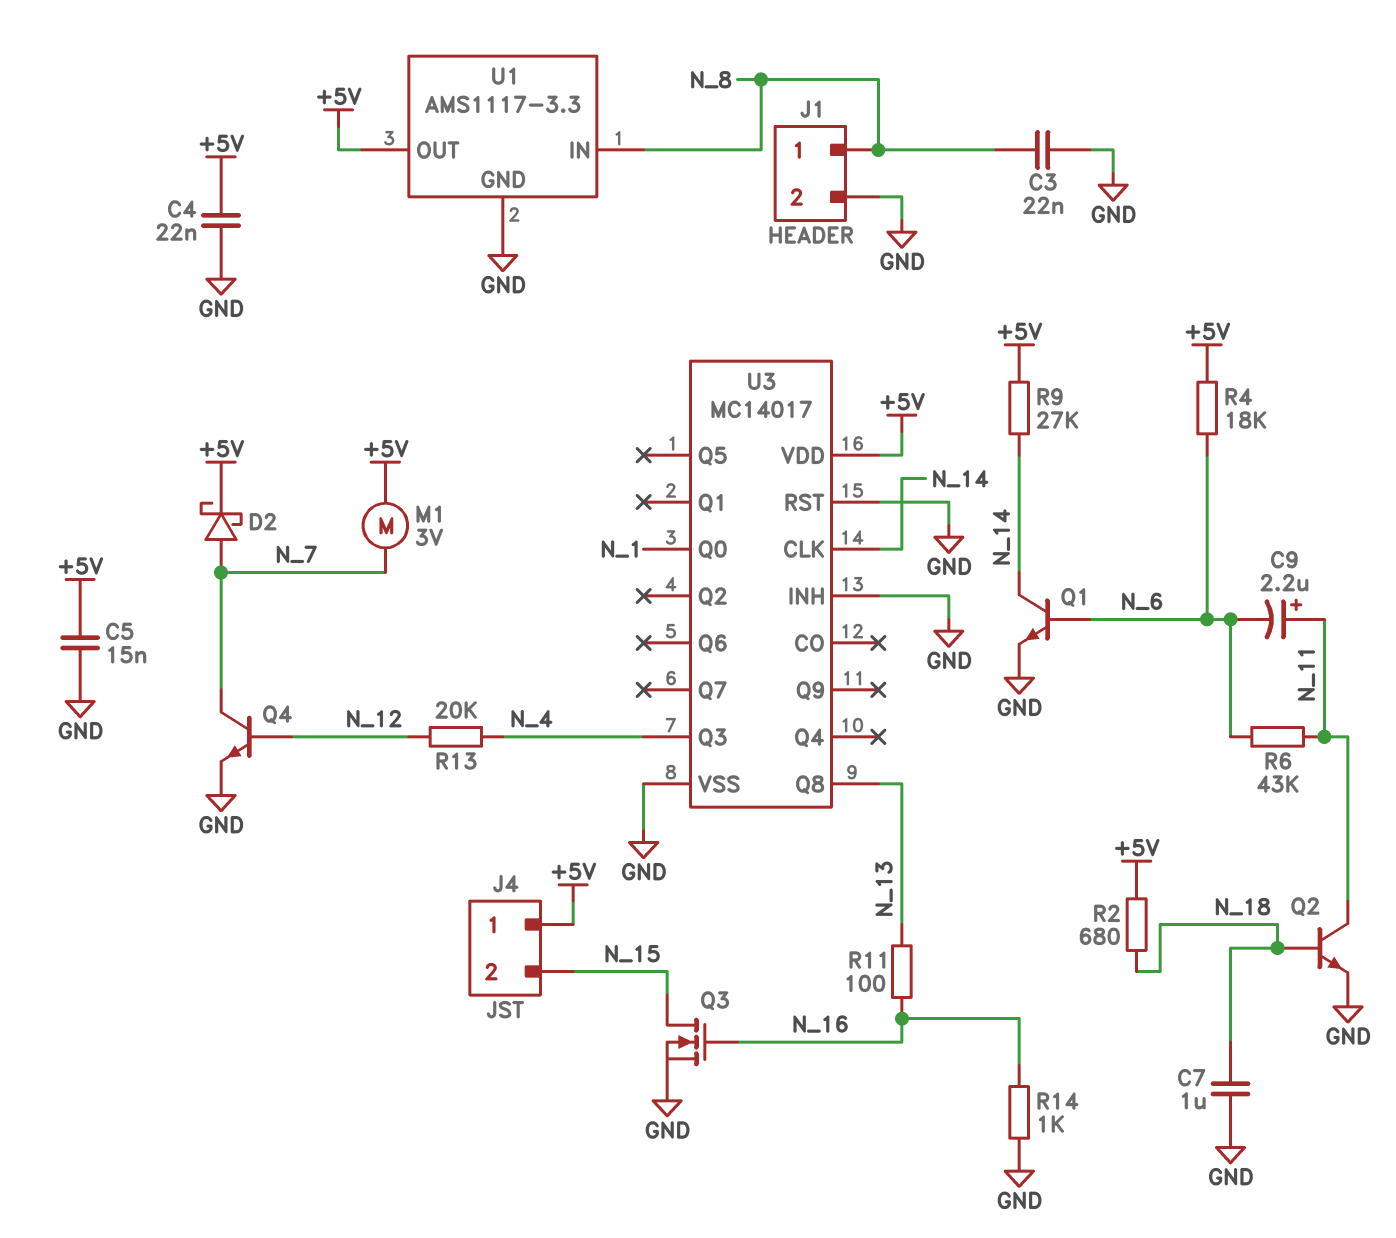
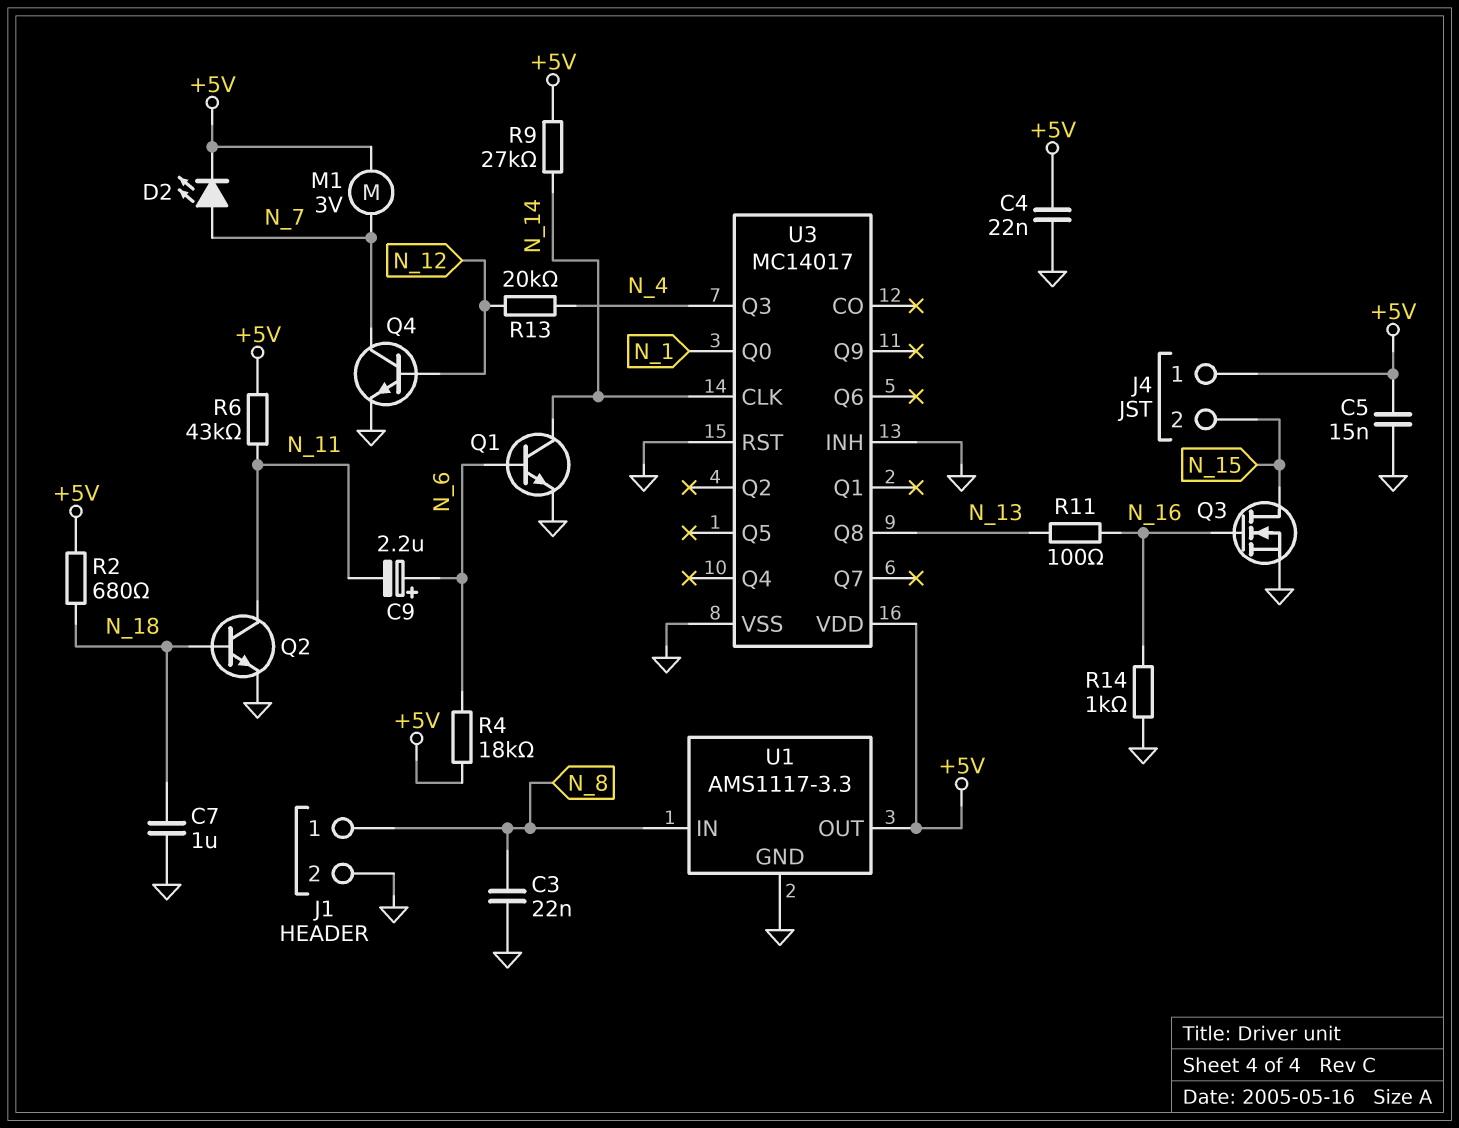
C9: 2.2uF (plus N_11, minus N_6) -> 2.2uF (plus N_6, minus N_11)
D2: schottky (A N_7, K +5V) -> LED (A N_7, K +5V)
R6: 43k (N_6, N_11) -> 43k (+5V, N_11)

